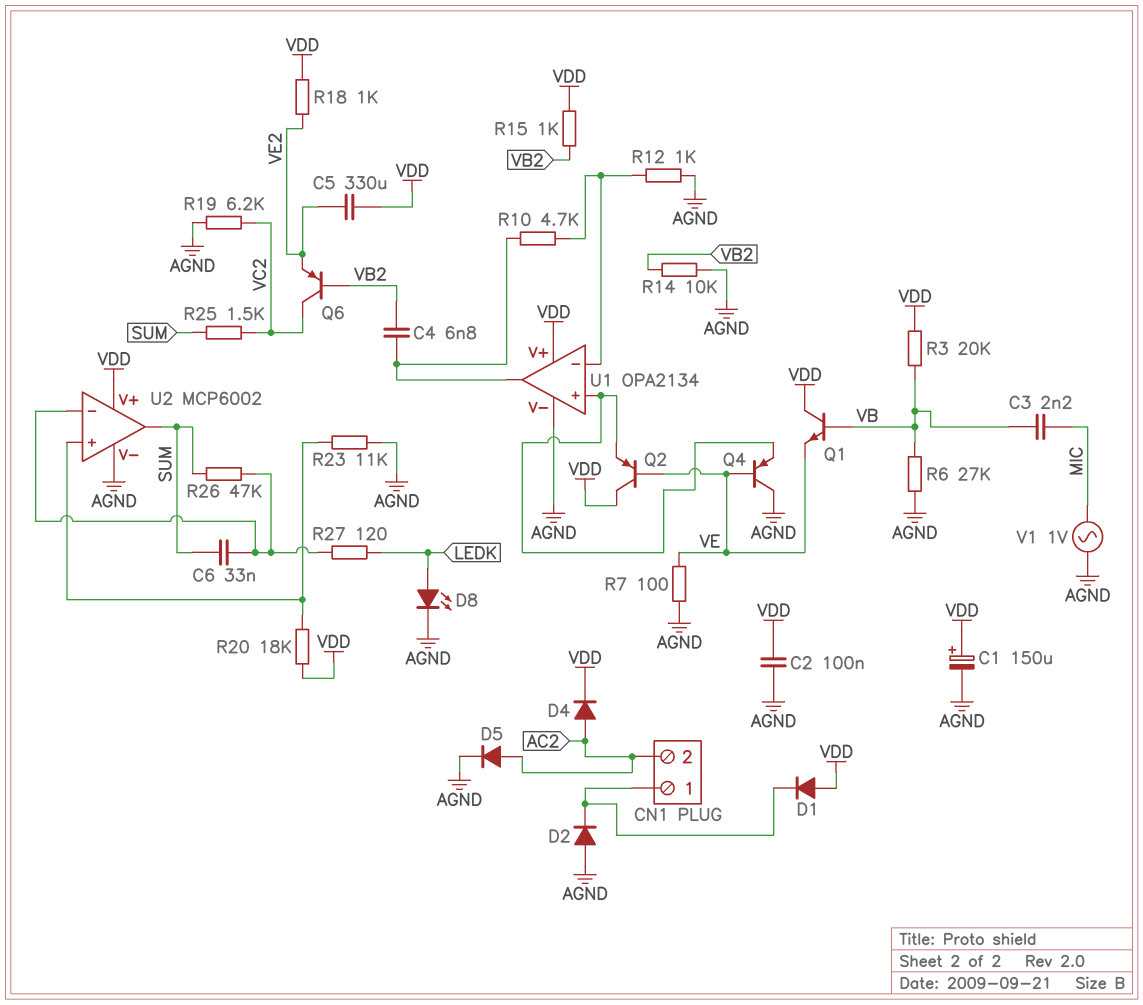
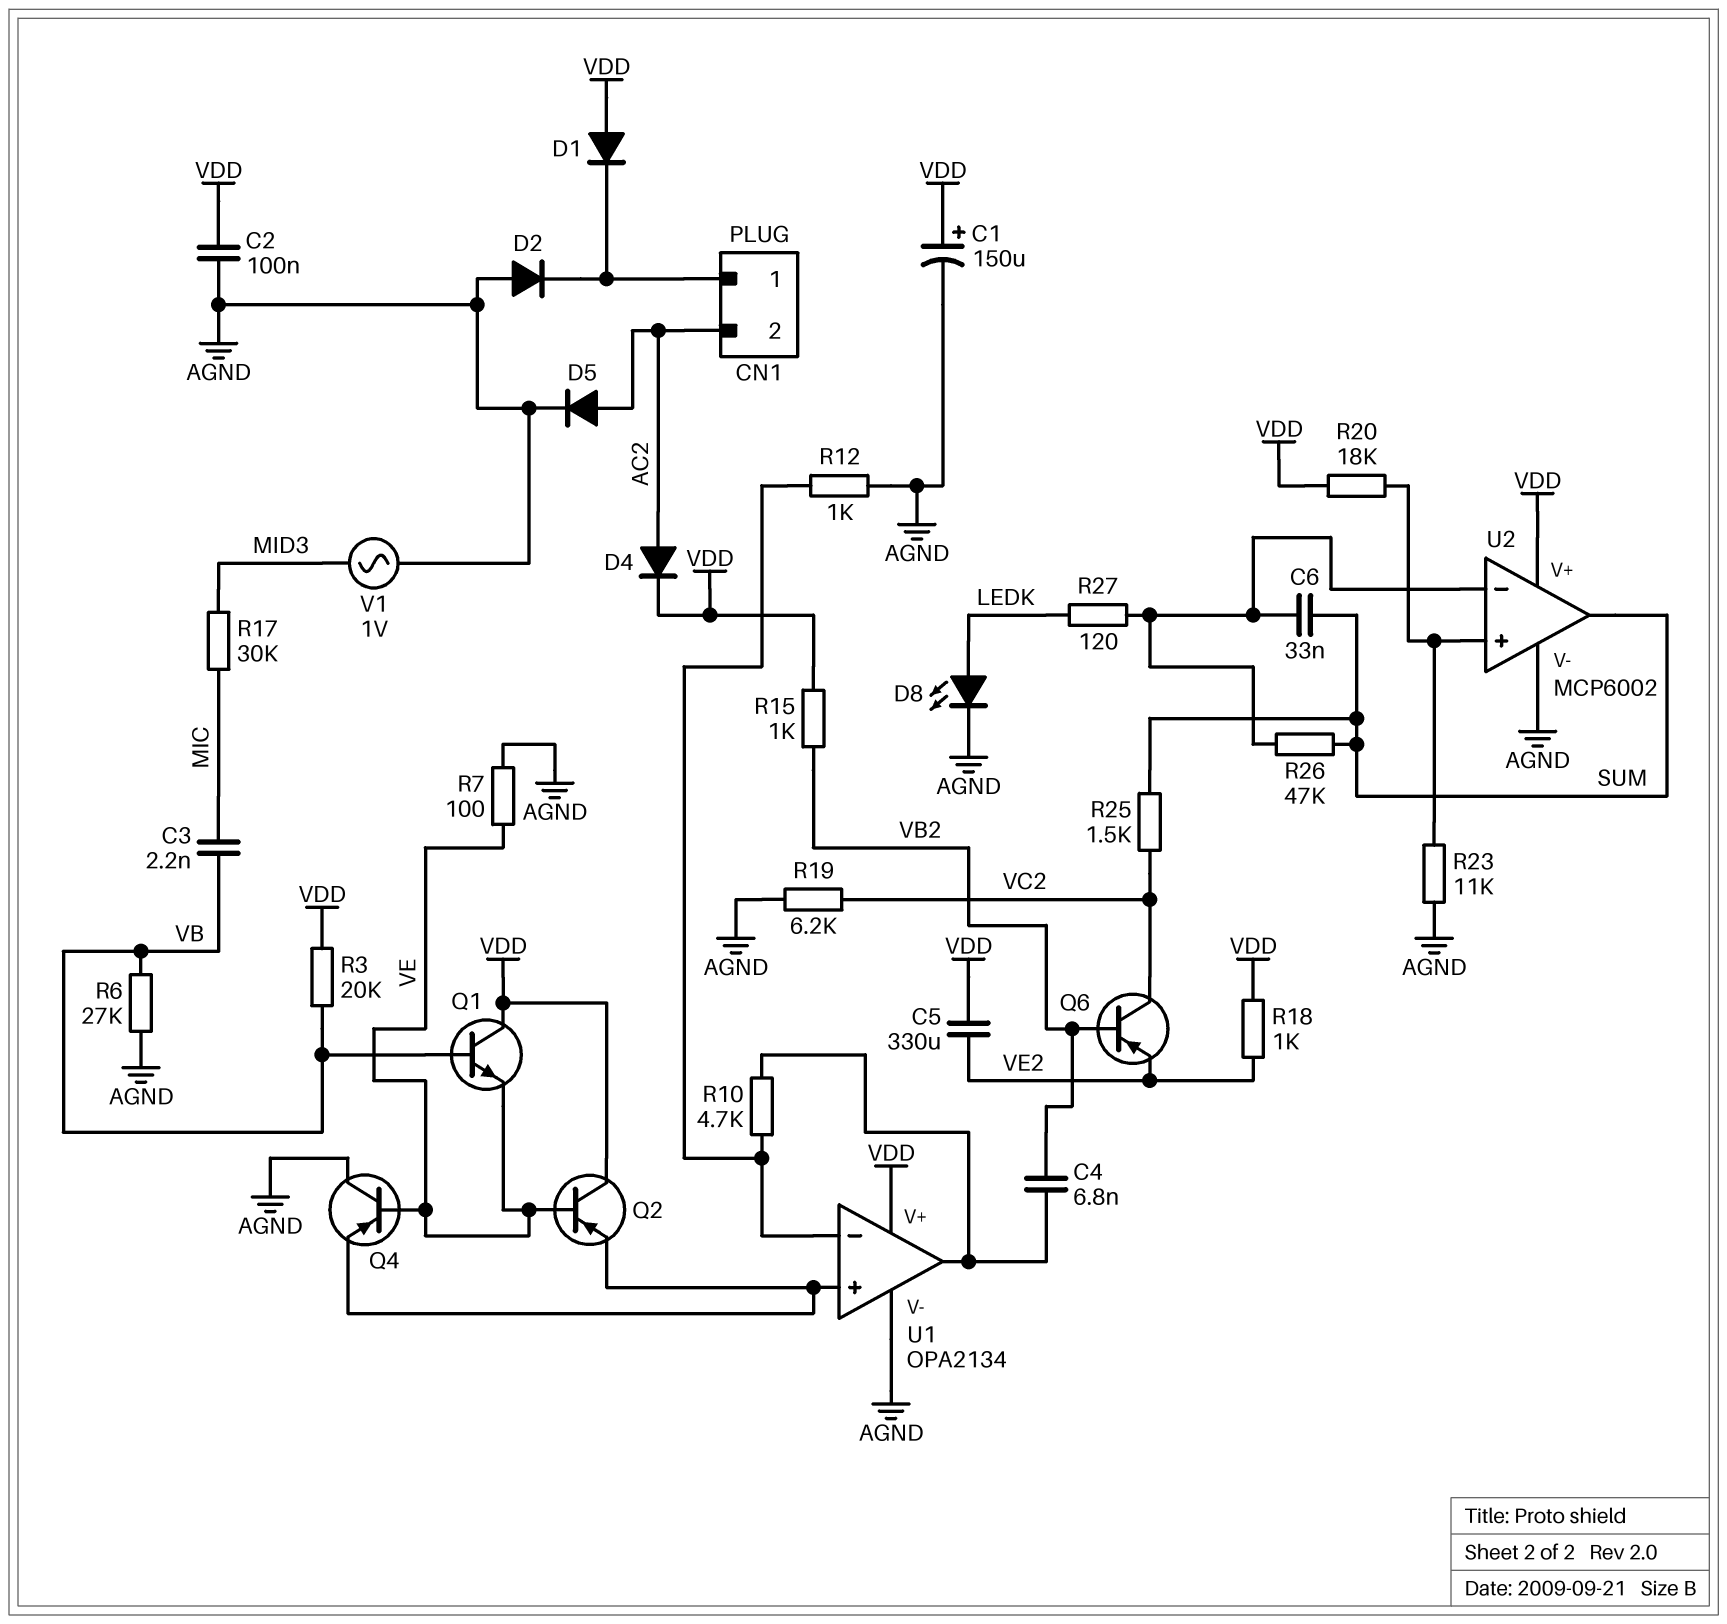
R14: 10k (AGND, VB2) -> none
R17: none -> 30k (MIC, MID3)
V1: AC 1V (AGND, MIC) -> AC 1V (AGND, MID3)

